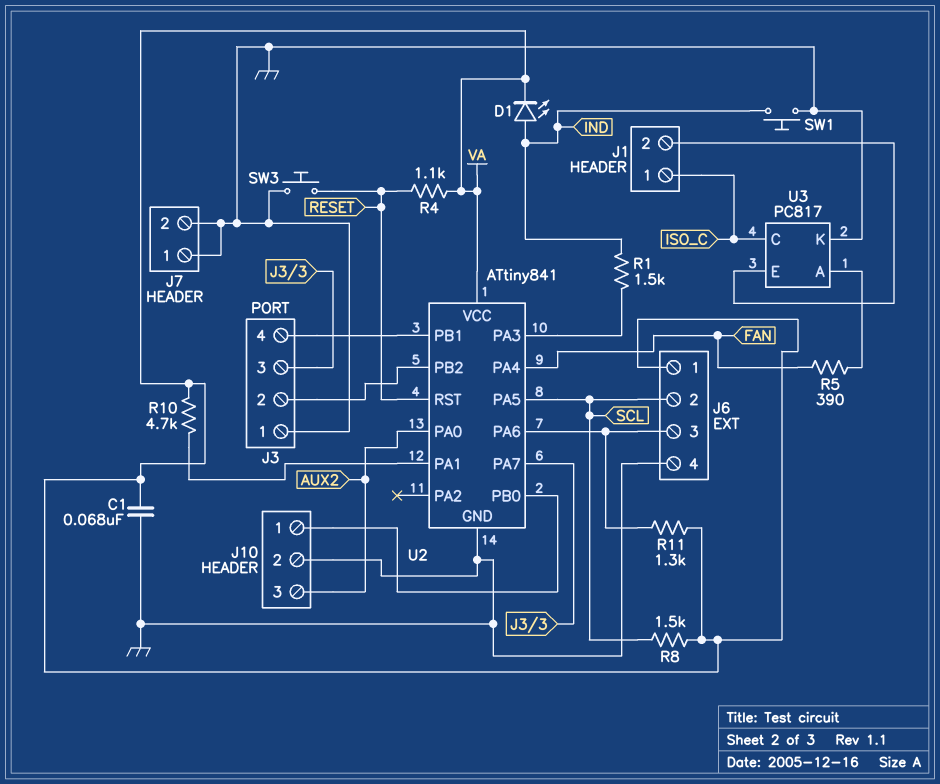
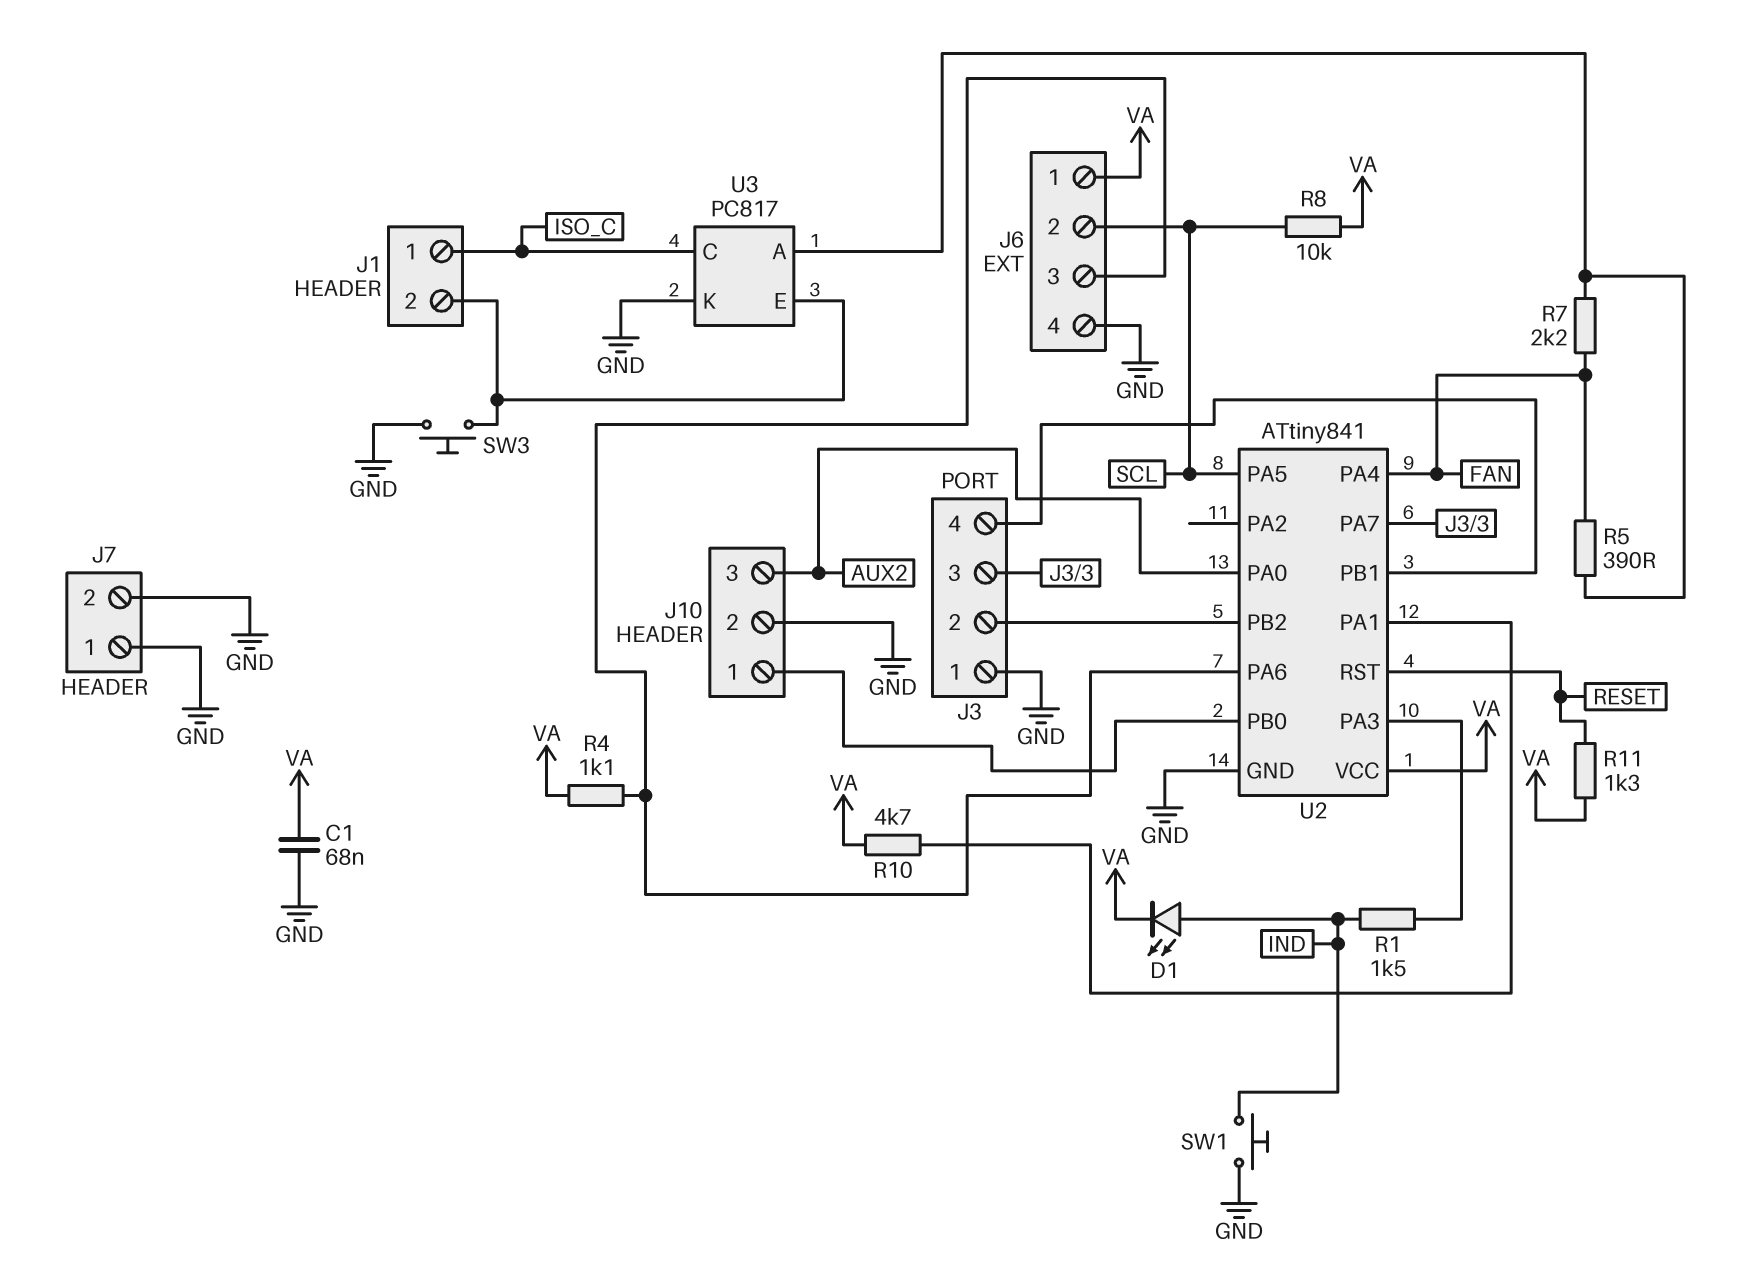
R4: 1.1k (RESET, VA) -> 1.1k (J6/3, VA)
R7: none -> 2.2k (FAN, U3/A)
R8: 1.5k (SCL, VA) -> 10k (SCL, VA)
R11: 1.3k (J6/3, VA) -> 1.3k (RESET, VA)
SW3: button (GND, RESET) -> button (GND, J1/2)

